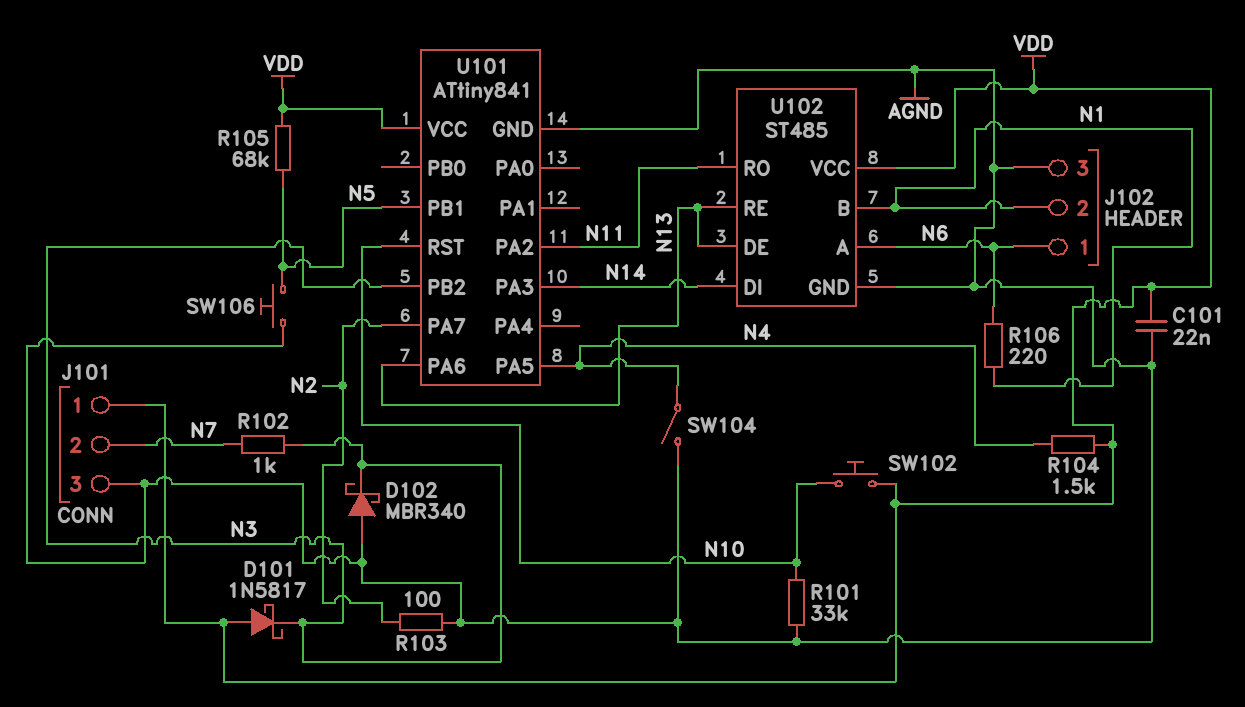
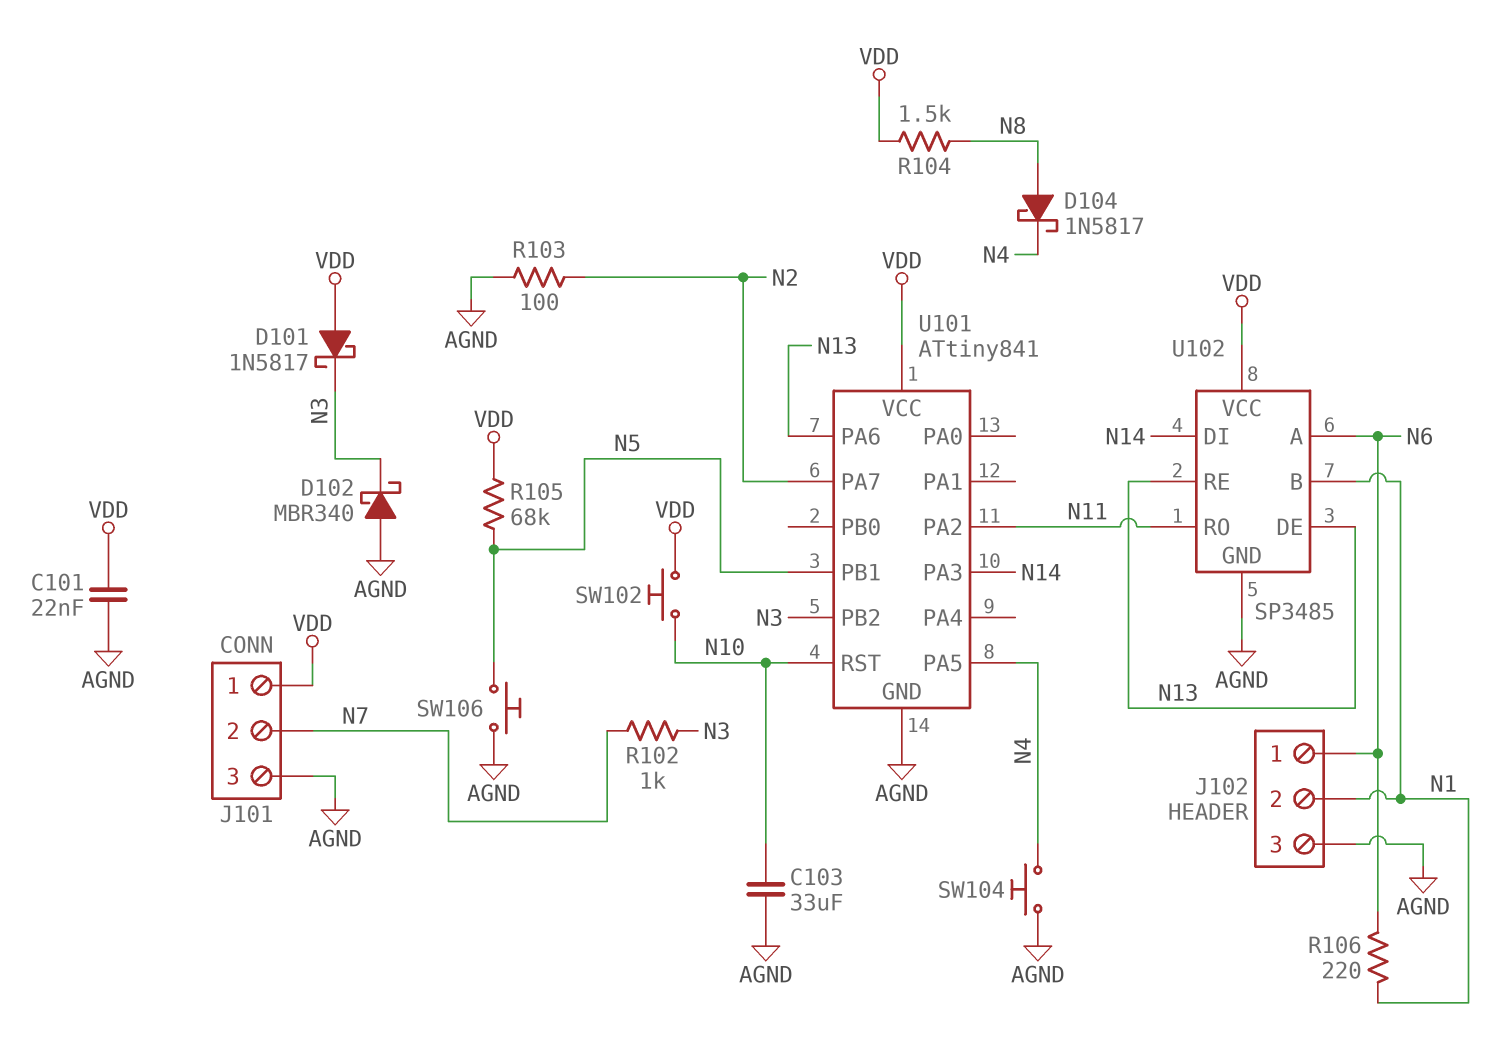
C103: none -> 33uF (AGND, N10)
D104: none -> schottky 1N5817 (A N8, K N4)
R101: 33k (AGND, N10) -> none
R104: 1.5k (N4, VDD) -> 1.5k (N8, VDD)
SW104: switch (AGND, N4) -> button (AGND, N4)
U102: ST485 -> SP3485

